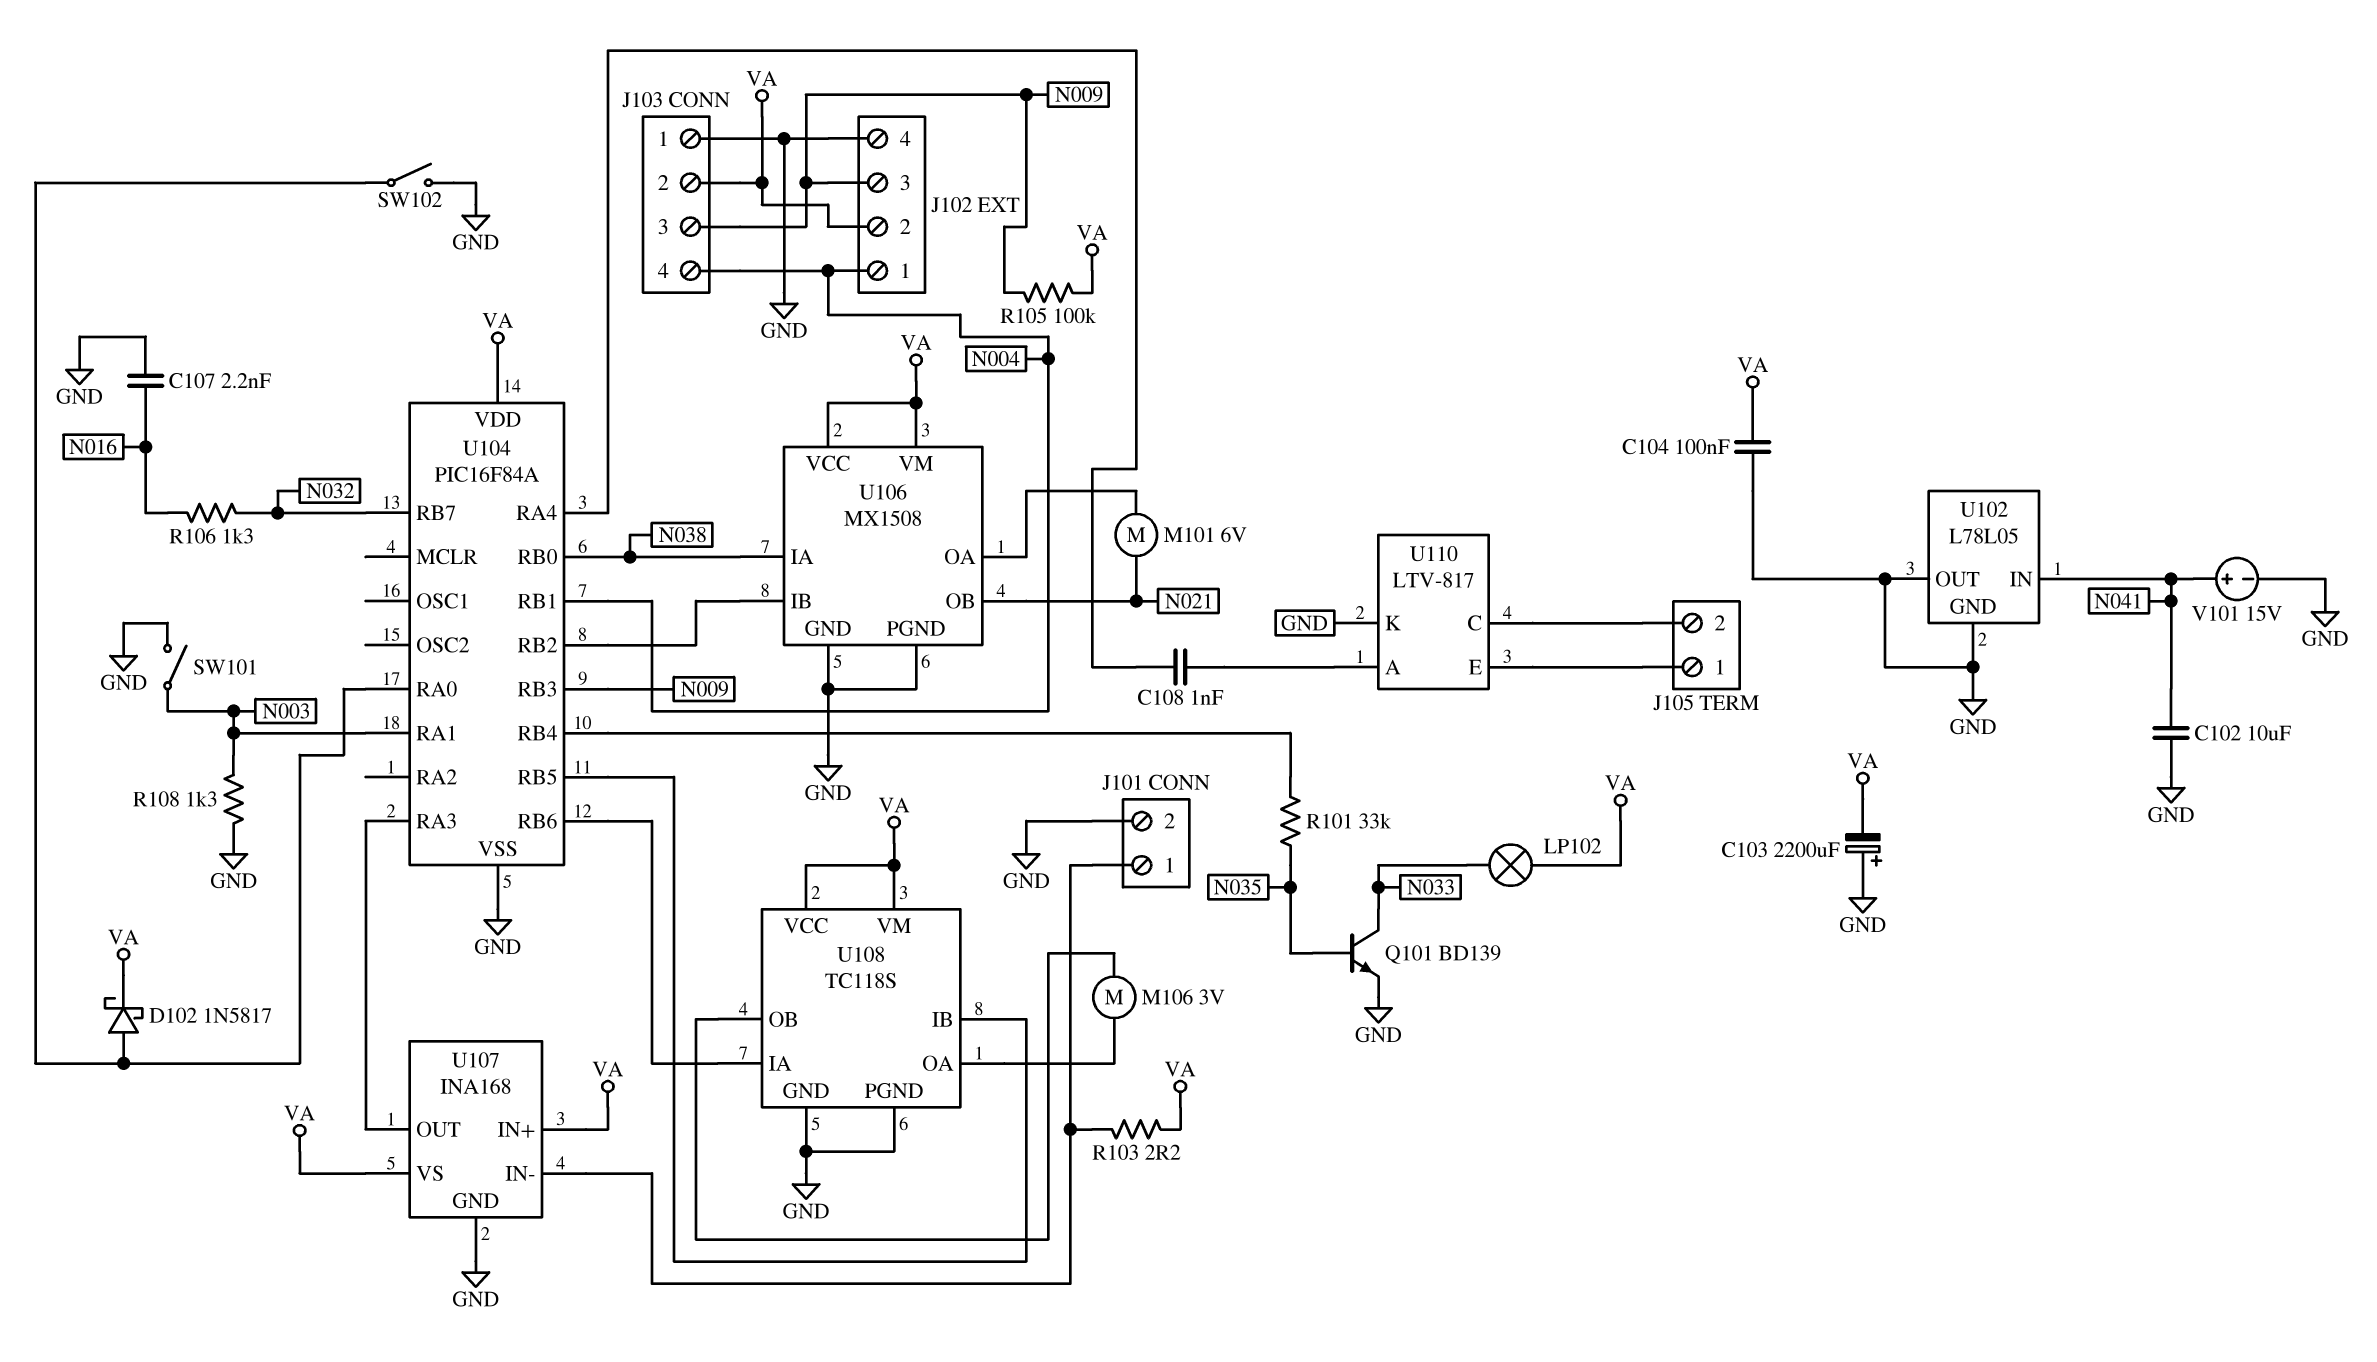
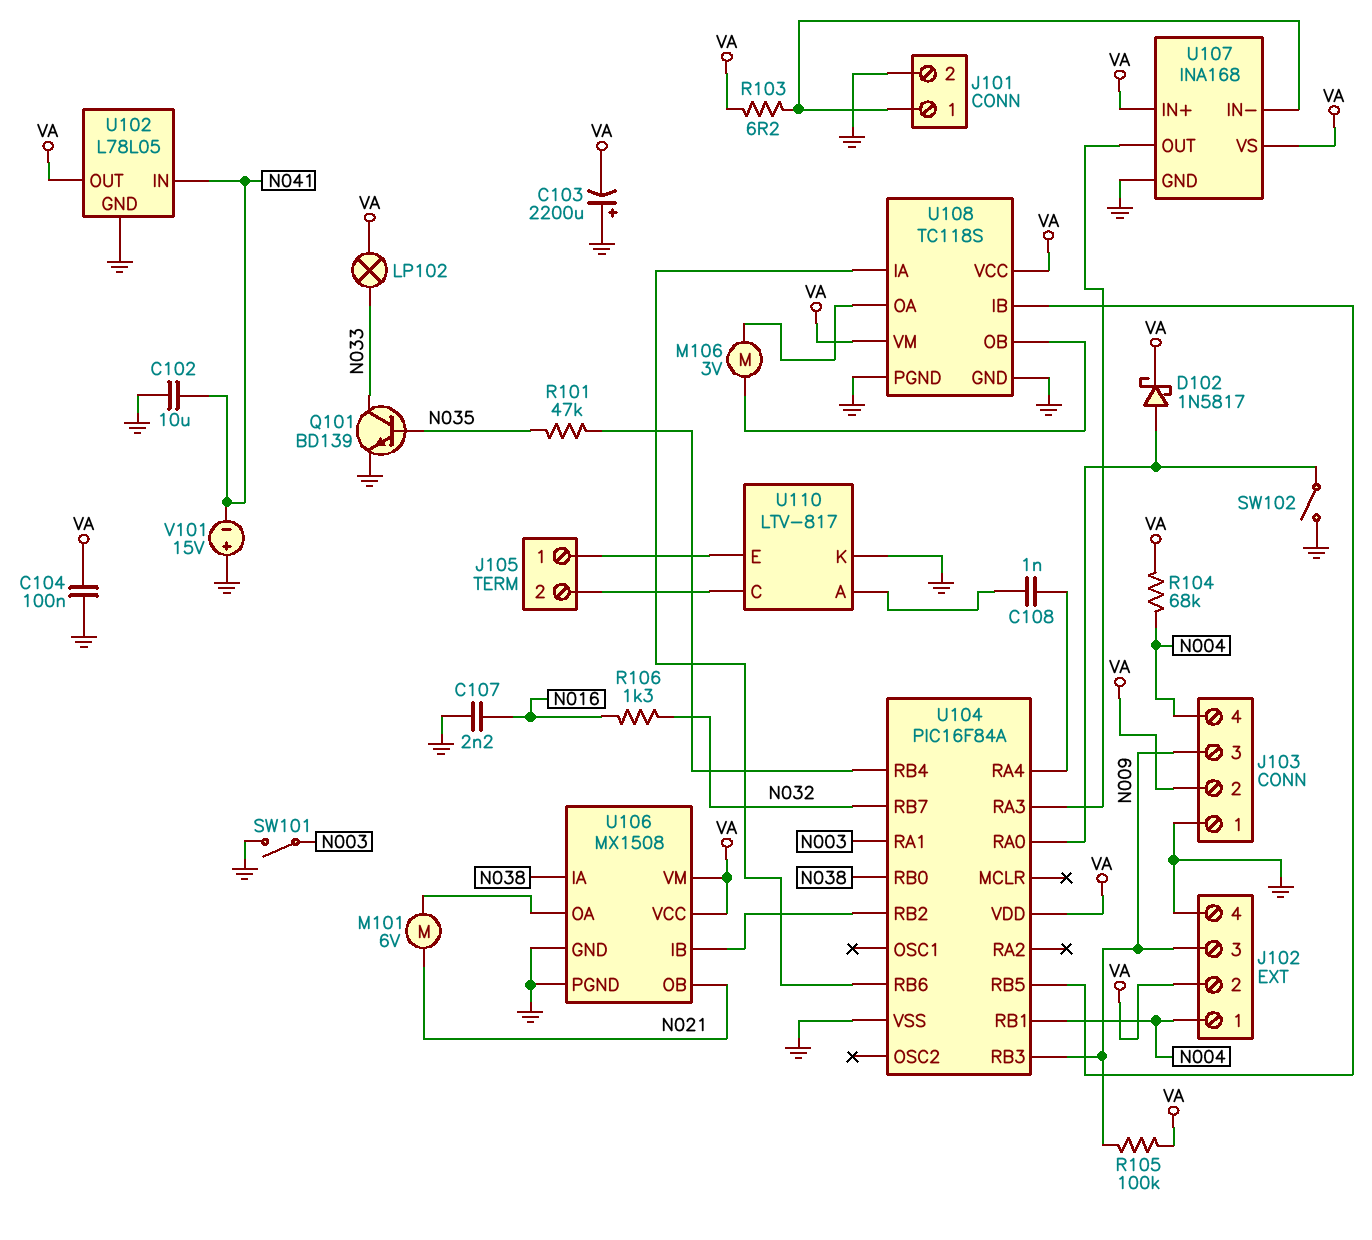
R101: 33k (N035, U104/RB4) -> 47k (N035, U104/RB4)
R103: 2.2 (J101/1, VA) -> 6.2 (J101/1, VA)
R104: none -> 68k (N004, VA)
R108: 1.3k (GND, N003) -> none
U102 pin OUT: GND -> VA
V101: 15V (plus N041, minus GND) -> 15V (plus GND, minus N041)

